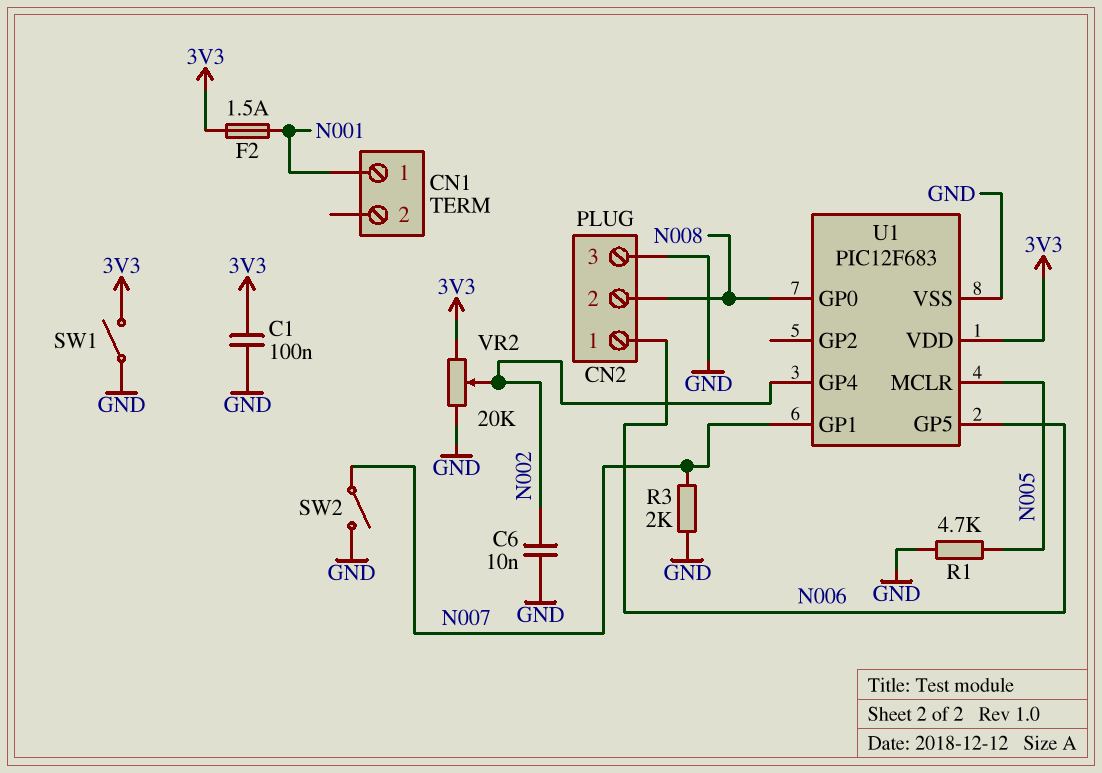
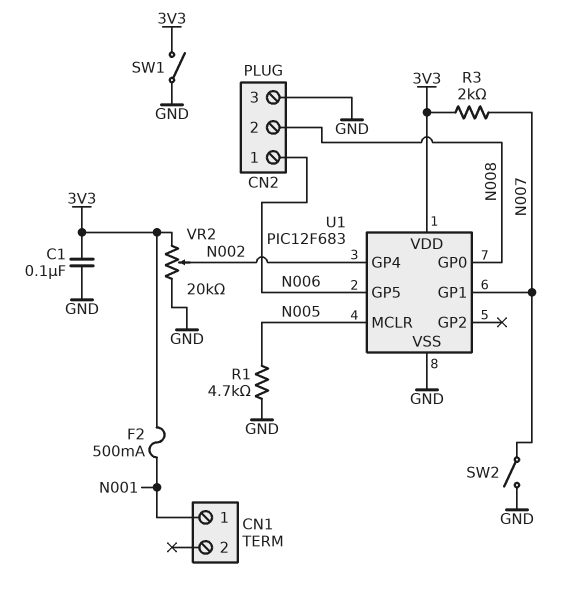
C6: 10nF (GND, N002) -> none
F2: 1.5A (3V3, N001) -> 500mA (3V3, N001)
R3: 2k (GND, N007) -> 2k (3V3, N007)

